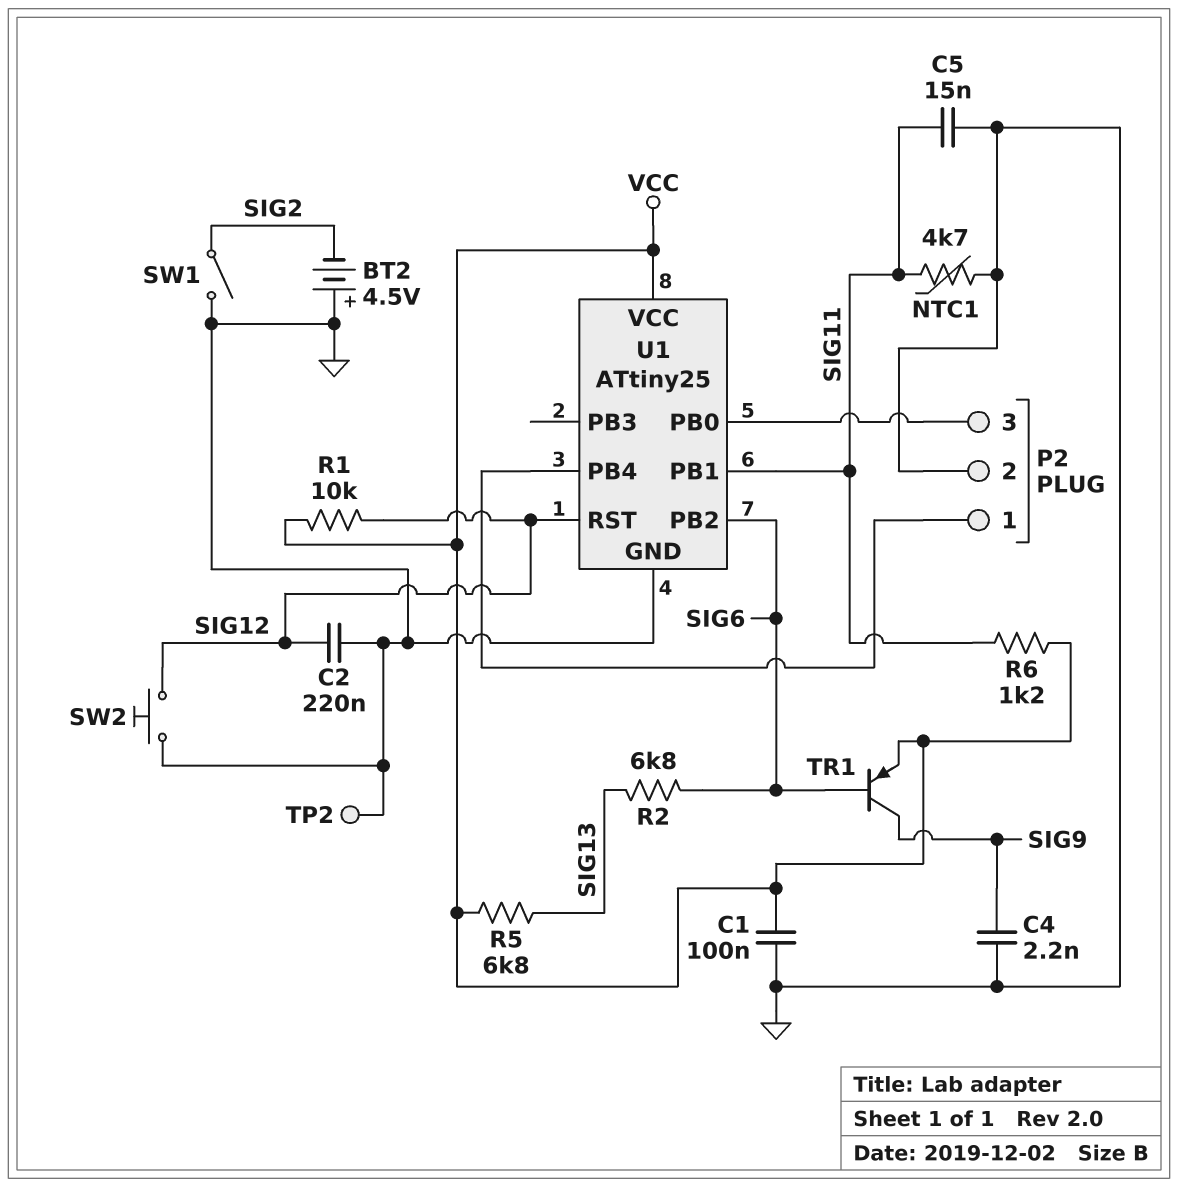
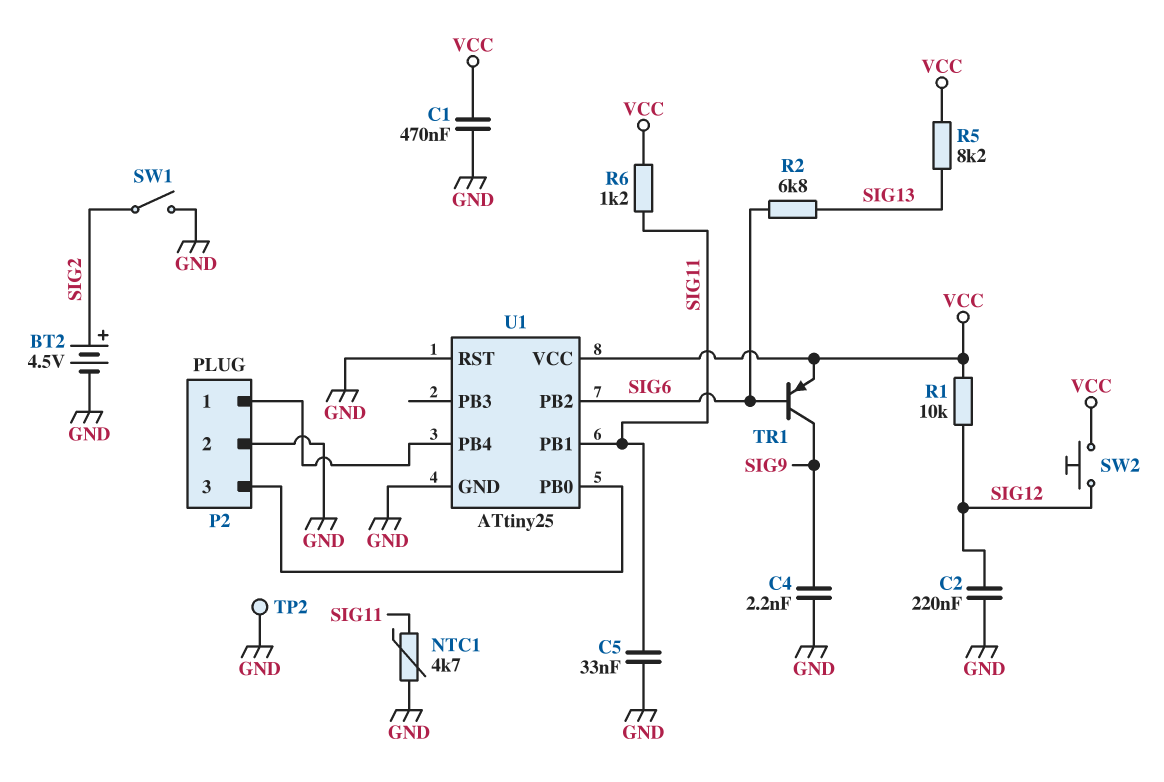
BT2: 4.5V (plus GND, minus SIG2) -> 4.5V (plus SIG2, minus GND)
C1: 100nF (GND, VCC) -> 470nF (GND, VCC)
C5: 15nF (GND, SIG11) -> 33nF (GND, SIG11)
R5: 6.8k (SIG13, VCC) -> 8.2k (SIG13, VCC)
SW2: button (GND, SIG12) -> button (SIG12, VCC)
U1 pin RST: SIG12 -> GND

